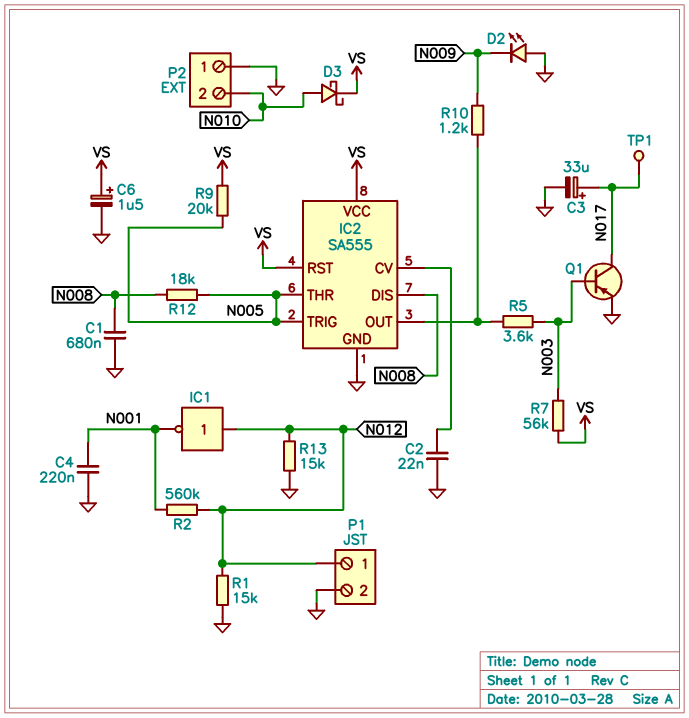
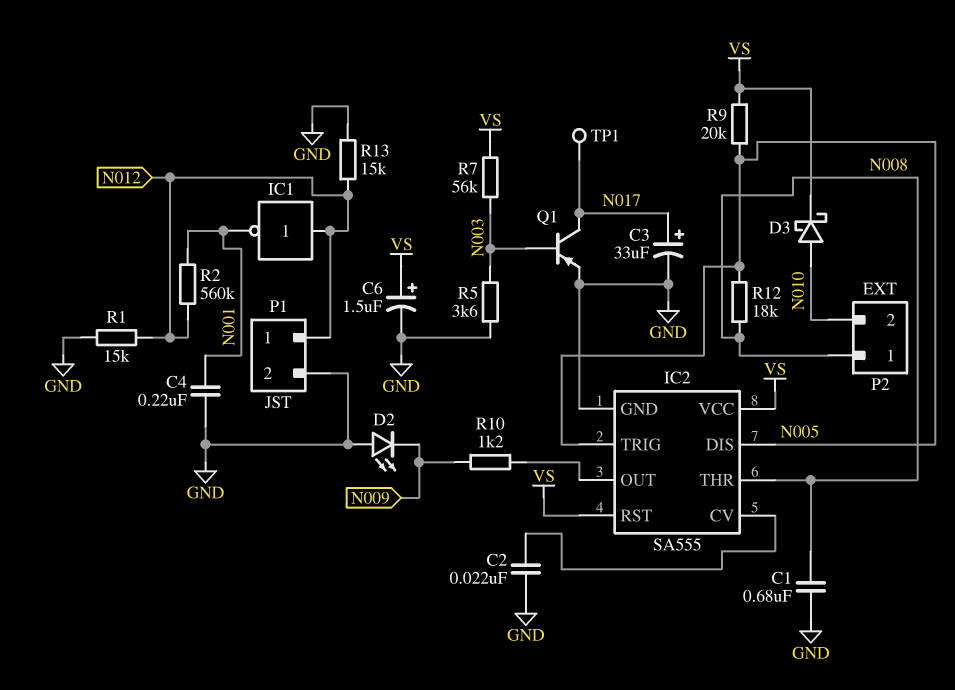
IC2 pin DIS: N008 -> N005
IC2 pin THR: N005 -> N008
P2 pin 1: GND -> N008
R5: 3.6k (IC2/OUT, N003) -> 3.6k (GND, N003)

